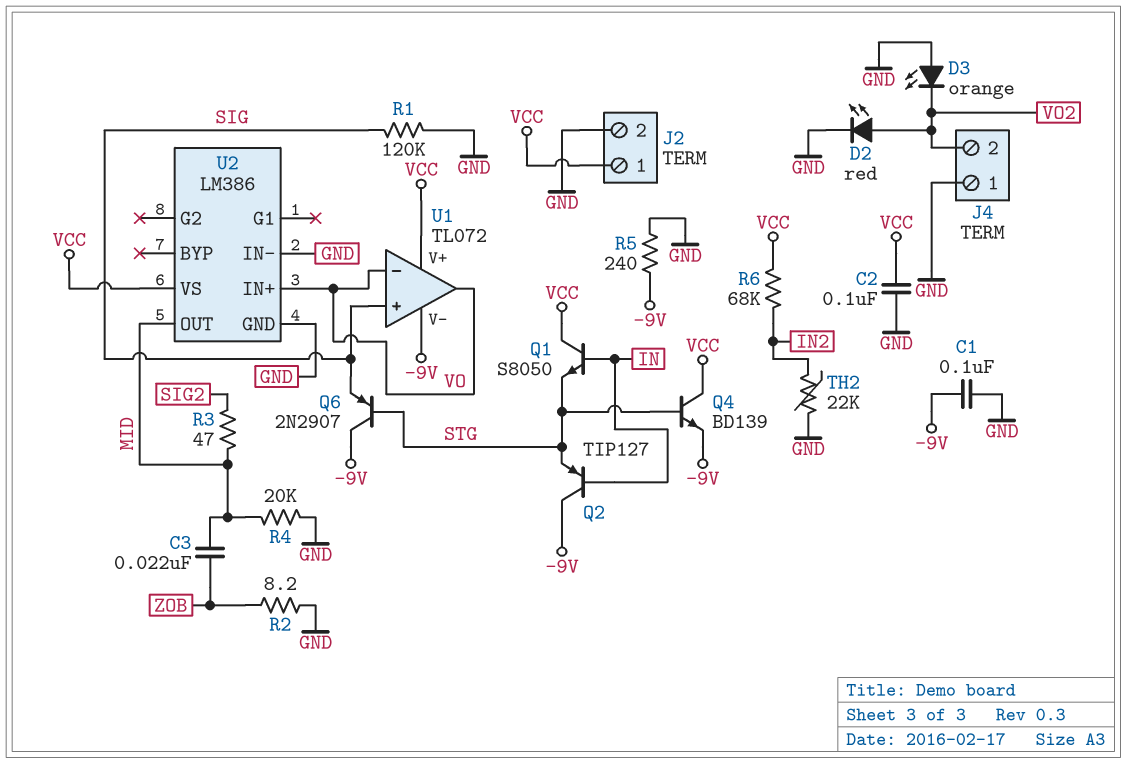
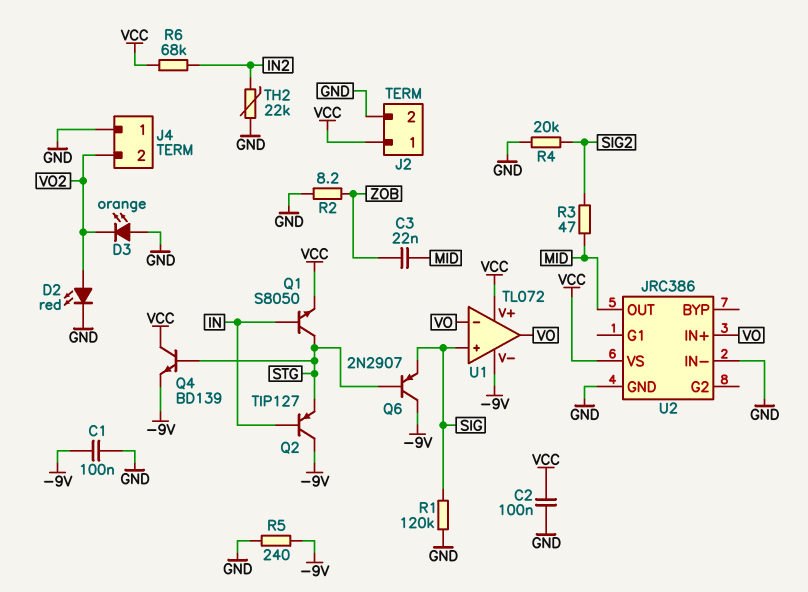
Q1: NPN S8050 (B IN, C VCC, E STG) -> NPN S8050 (B IN, C STG, E VCC)
R4: 20k (GND, MID) -> 20k (GND, SIG2)
U2: LM386 -> JRC386

